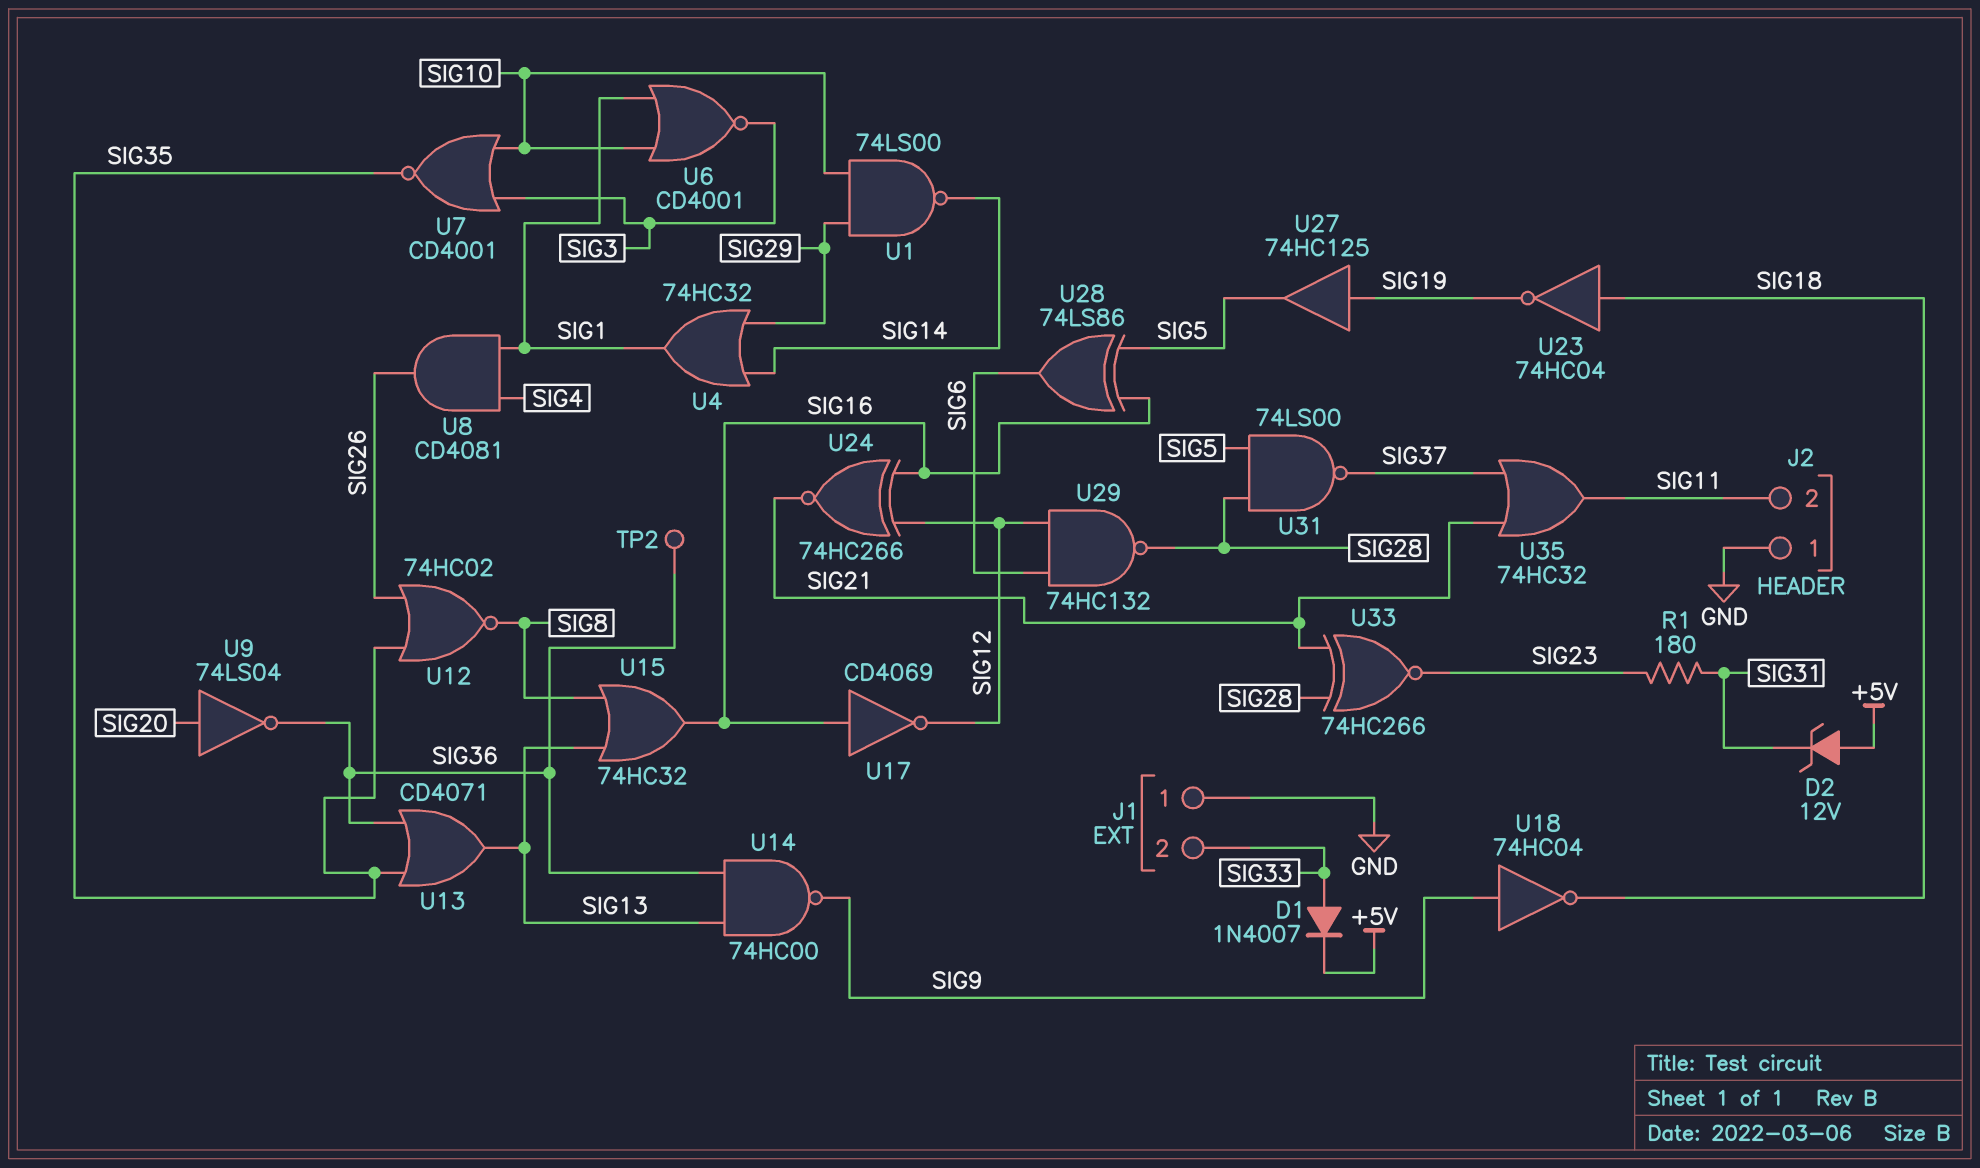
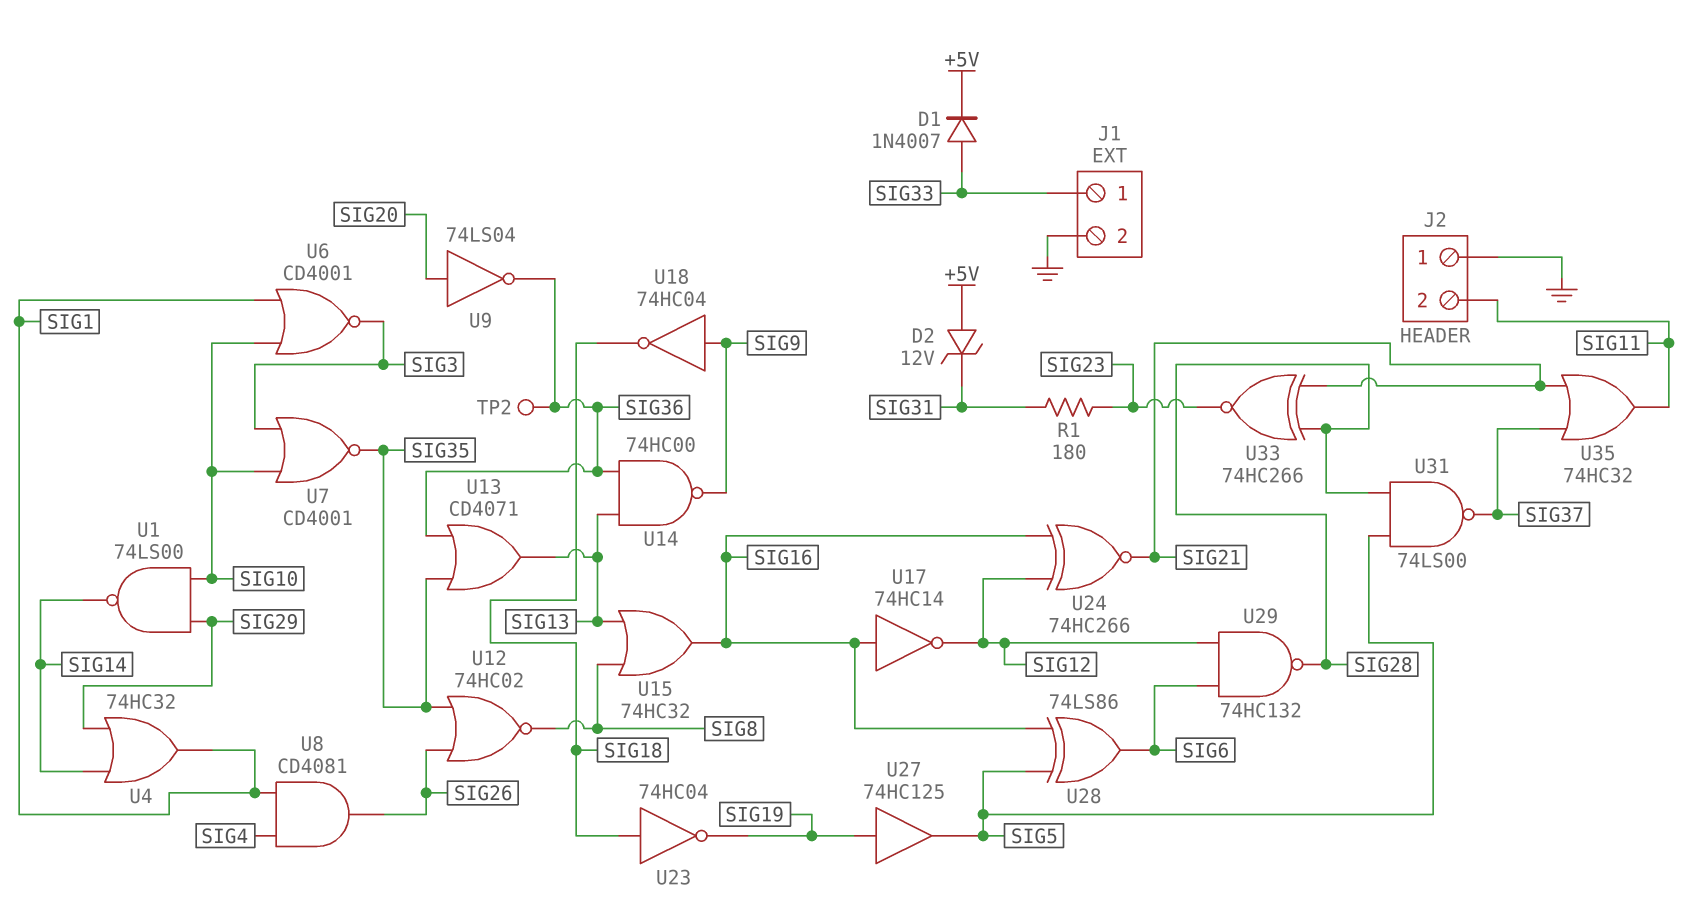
J1 pin 1: GND -> SIG33
J1 pin 2: SIG33 -> GND
U17: NOT CD4069 (in SIG16, out SIG12) -> NOT 74HC14 (in SIG16, out SIG12)

